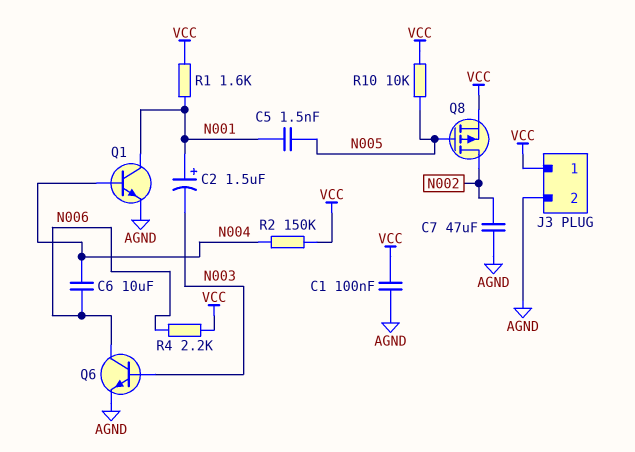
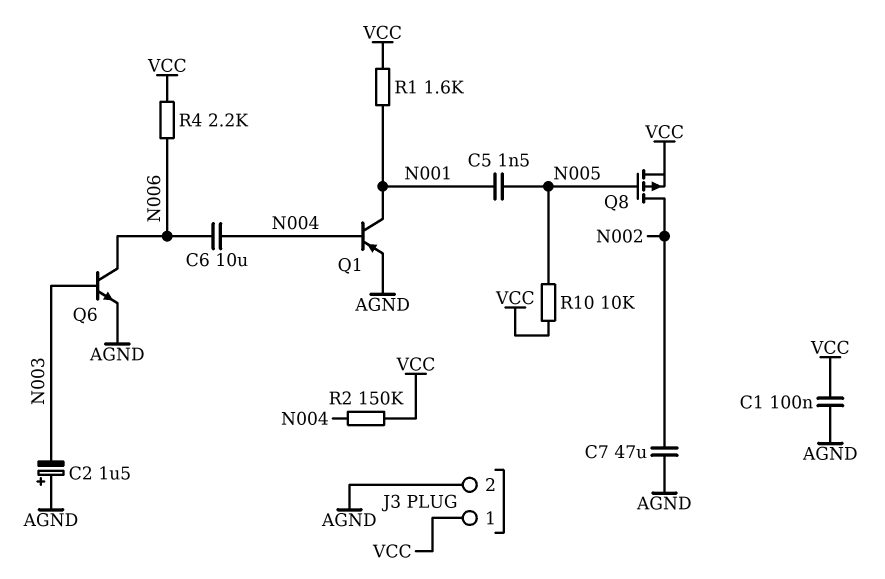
C2: 1.5uF (plus N001, minus N003) -> 1.5uF (plus AGND, minus N003)
Q1: NPN (B N004, C N001, E AGND) -> PNP (B N004, C N001, E AGND)

